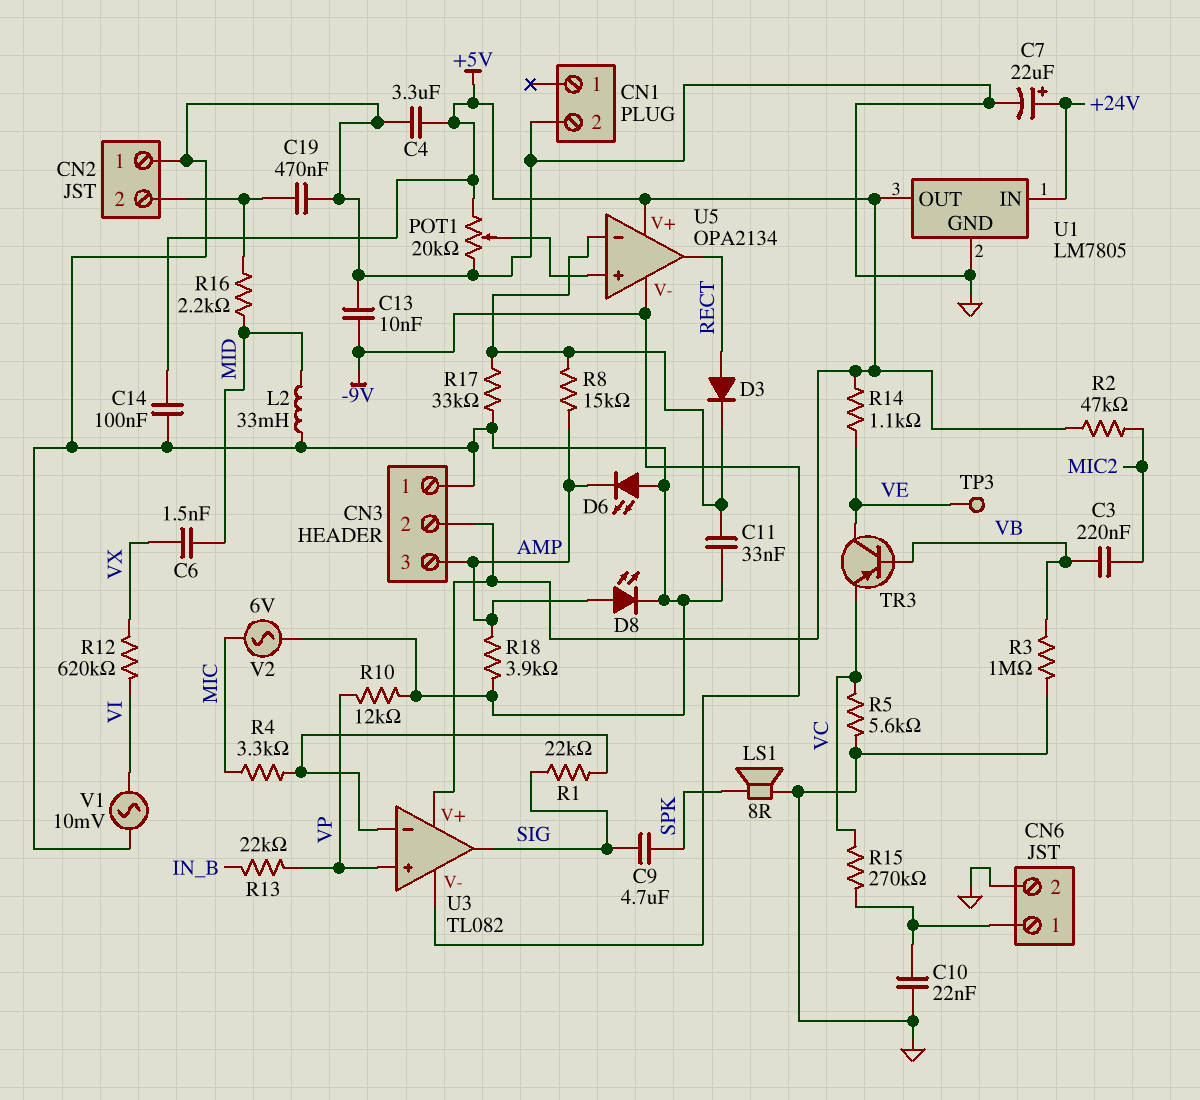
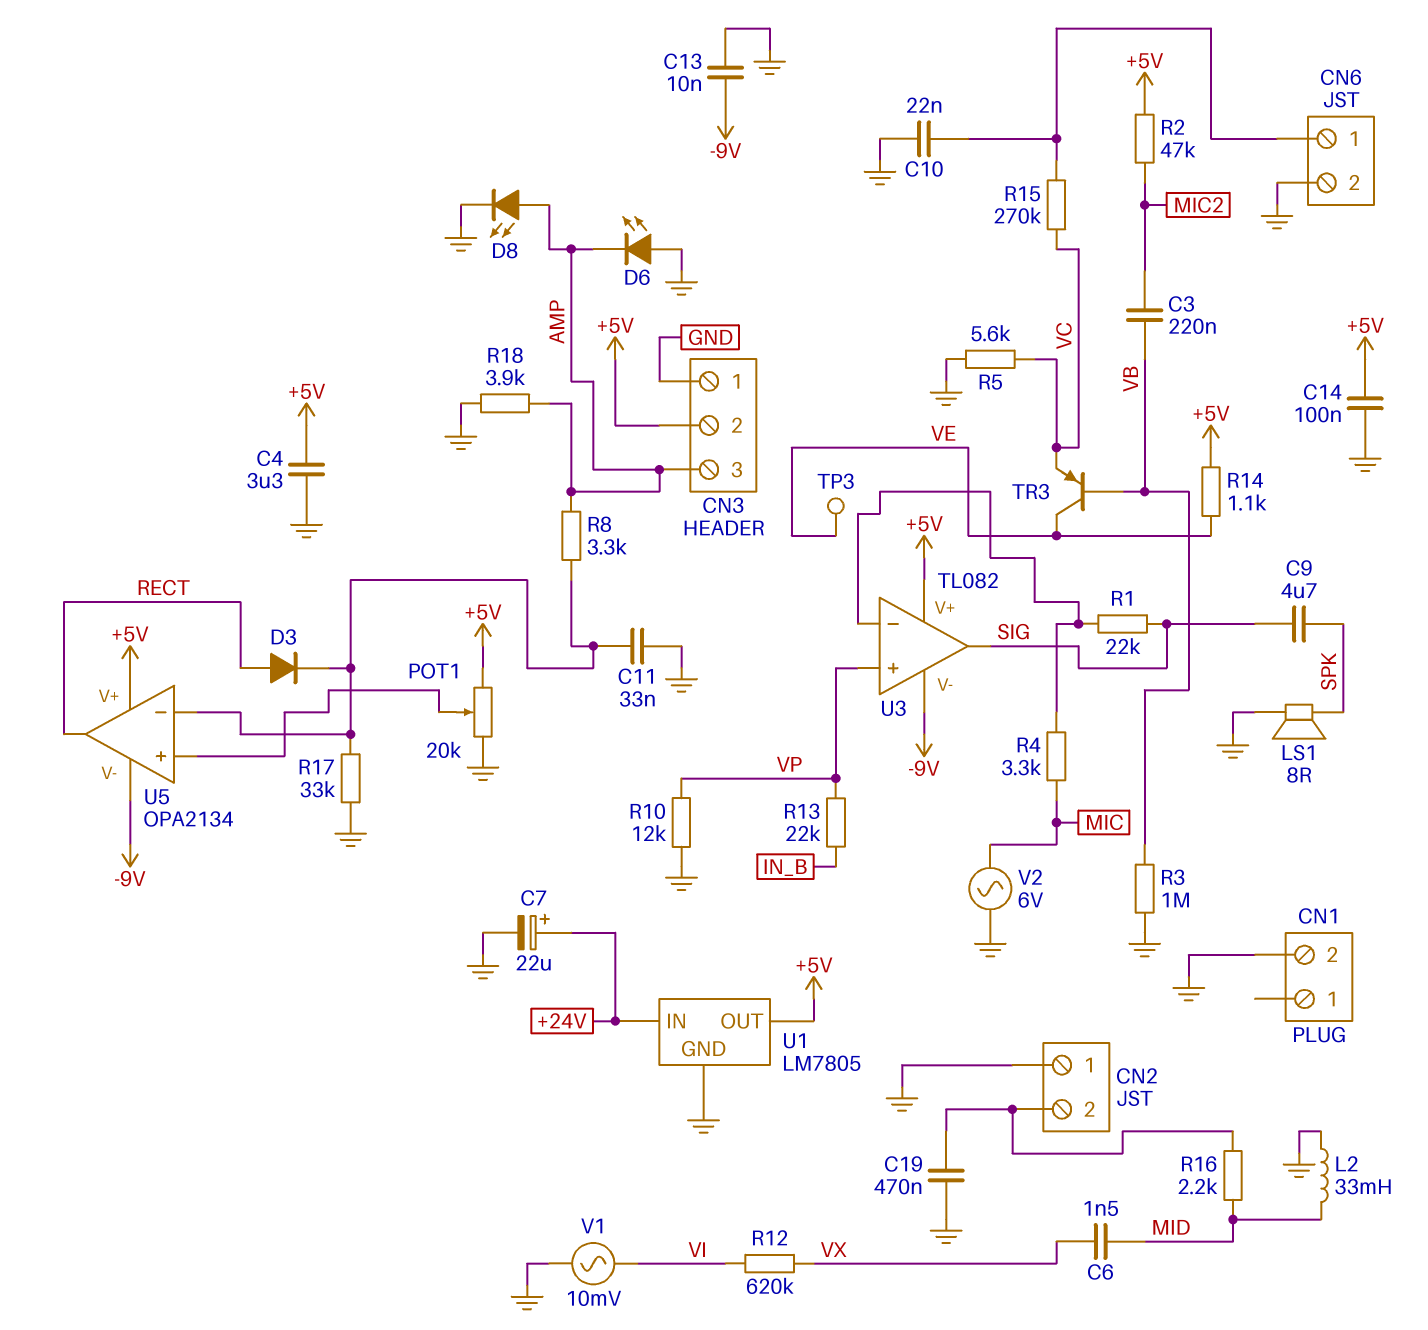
R8: 15k (AMP, U5/in-) -> 3.3k (AMP, U5/in-)

